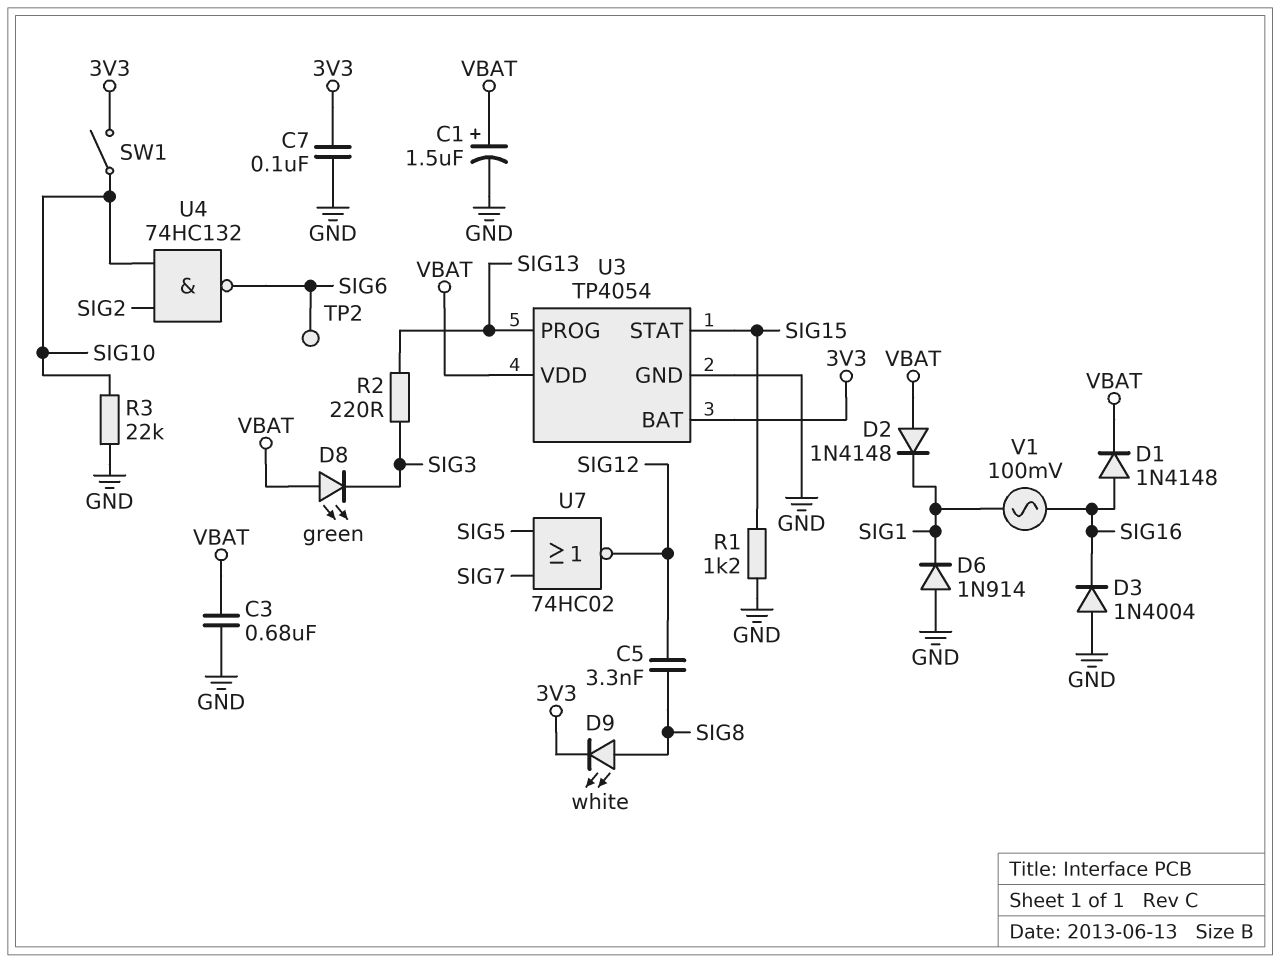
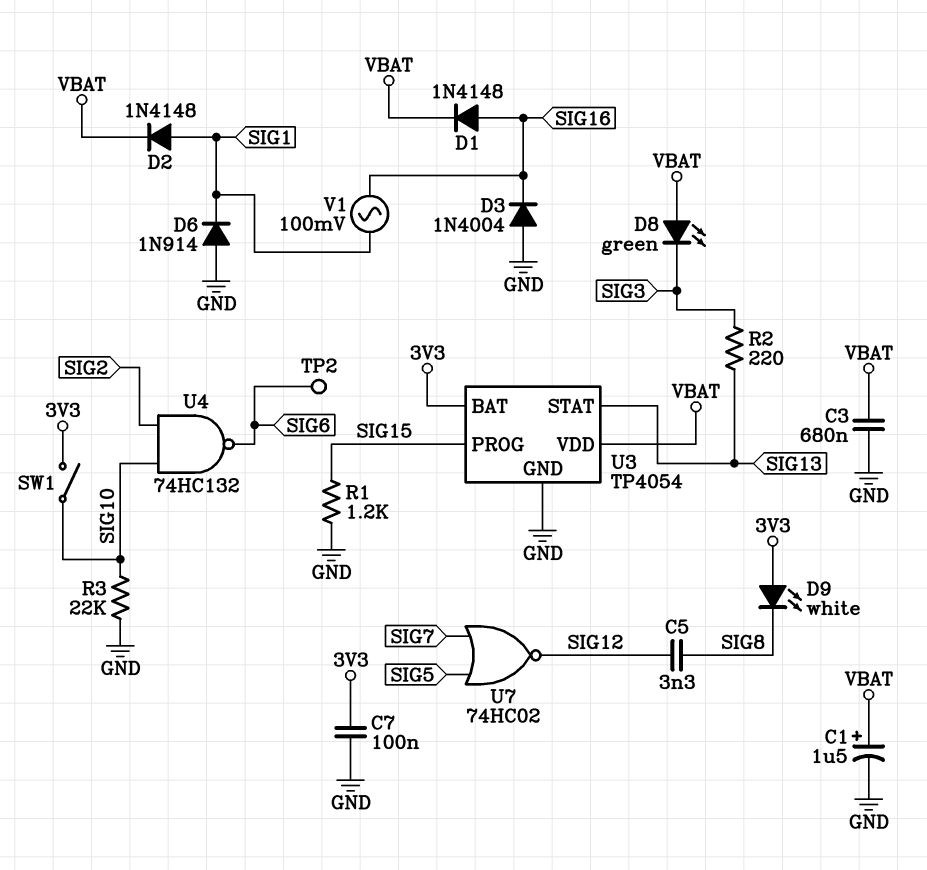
D2: diode 1N4148 (A VBAT, K SIG1) -> diode 1N4148 (A SIG1, K VBAT)
D9: LED white (A SIG8, K 3V3) -> LED white (A 3V3, K SIG8)
U3 pin PROG: SIG13 -> SIG15
U3 pin STAT: SIG15 -> SIG13

